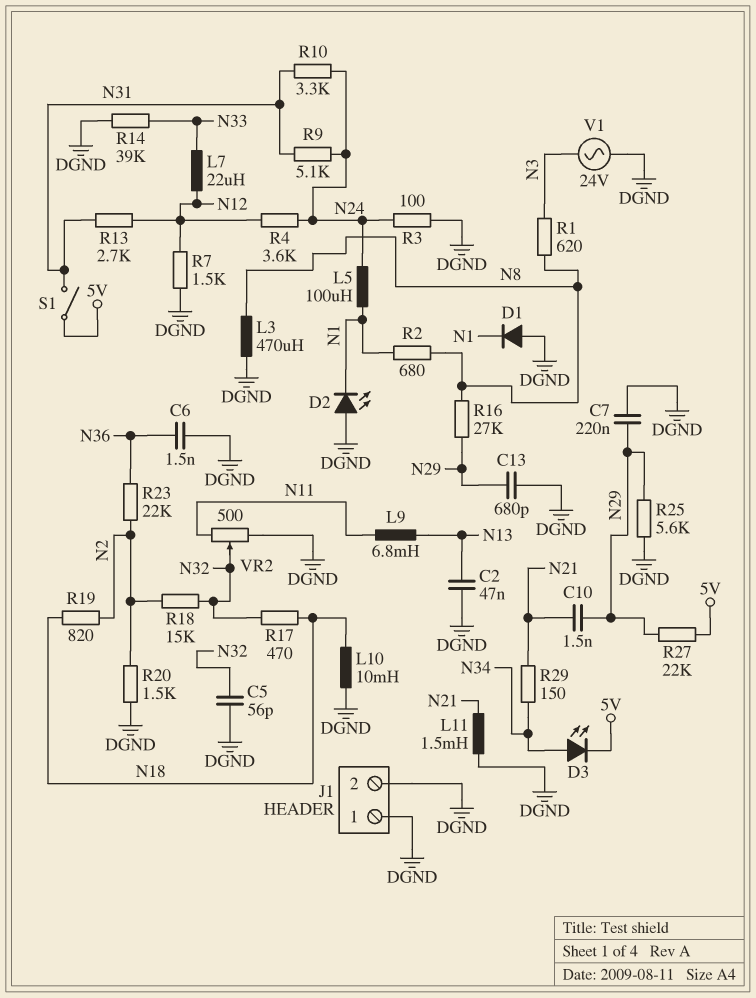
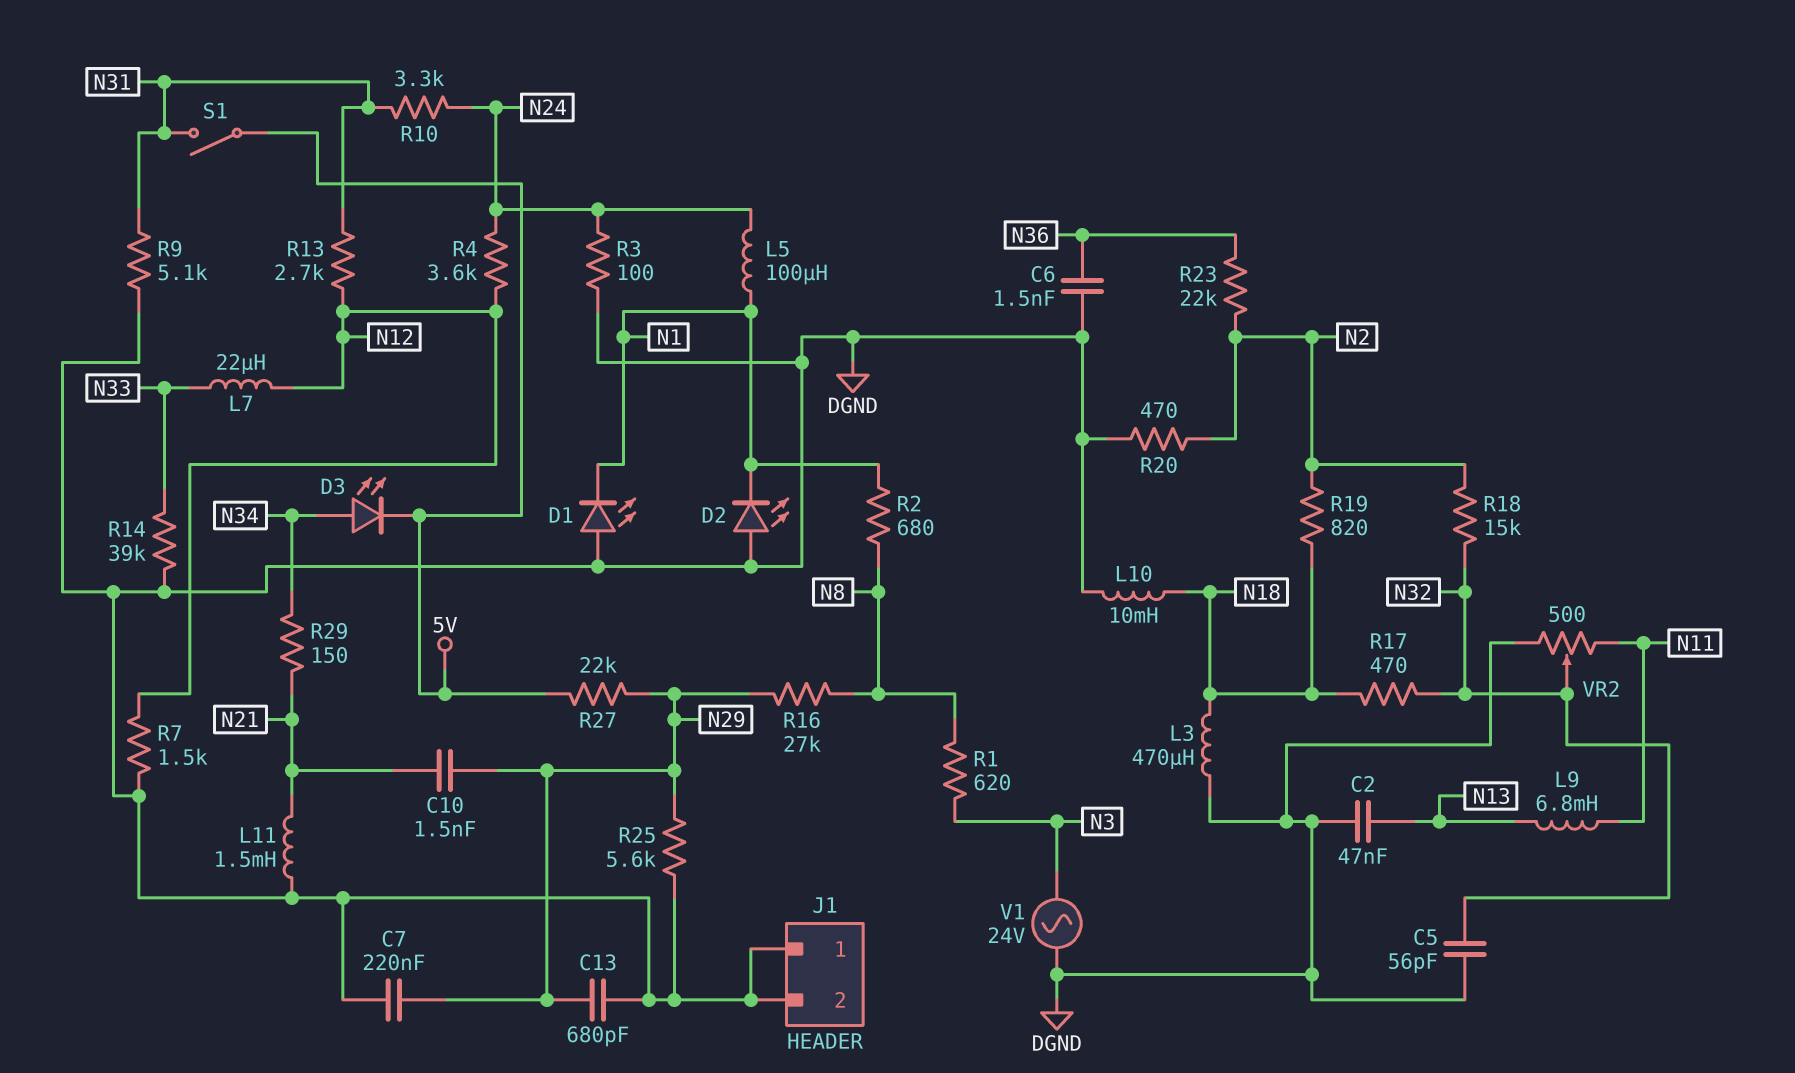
D1: diode (A DGND, K N1) -> LED (A DGND, K N1)
L3: 470uH (DGND, N8) -> 470uH (DGND, N18)
R9: 5.1k (N24, N31) -> 5.1k (DGND, N31)
R20: 1.5k (DGND, N2) -> 470 (DGND, N2)

